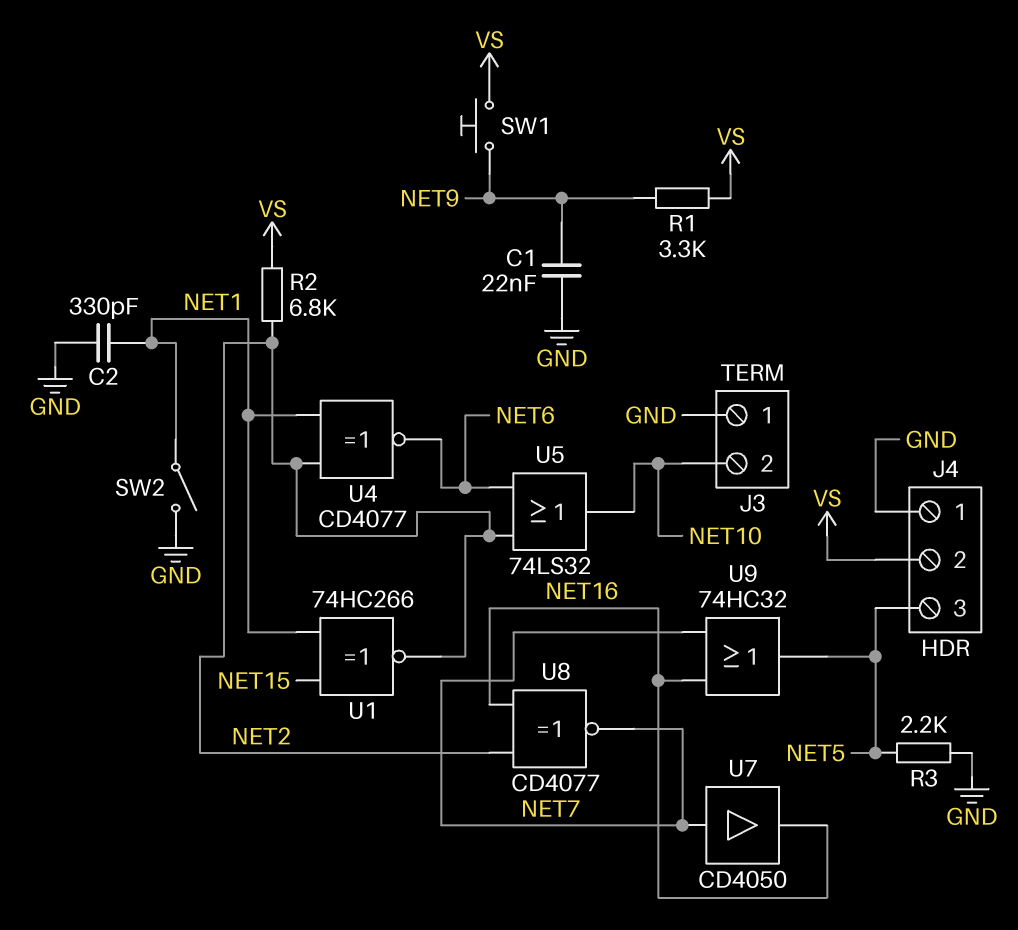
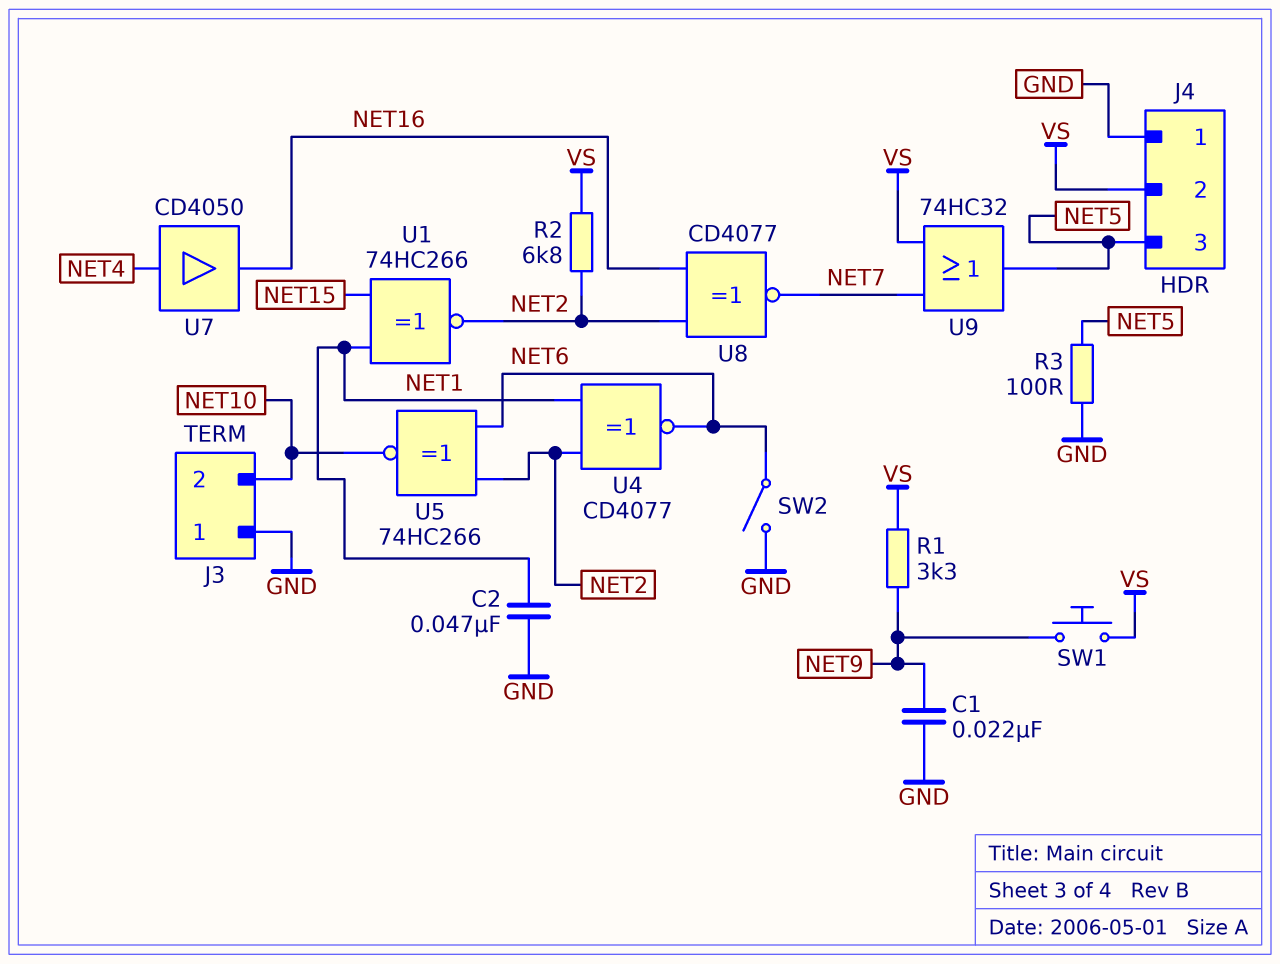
C2: 330pF (GND, NET1) -> 47nF (GND, NET1)
R3: 2.2k (GND, NET5) -> 100 (GND, NET5)
SW2: switch (GND, NET1) -> switch (GND, NET6)
U5: OR 74LS32 (in NET2, in NET6, out NET10) -> XNOR 74HC266 (in NET2, in NET6, out NET10)
U7: buffer CD4050 (in NET7, out NET16) -> buffer CD4050 (in NET4, out NET16)
U9: OR 74HC32 (in NET7, in NET16, out NET5) -> OR 74HC32 (in NET7, in VS, out NET5)

